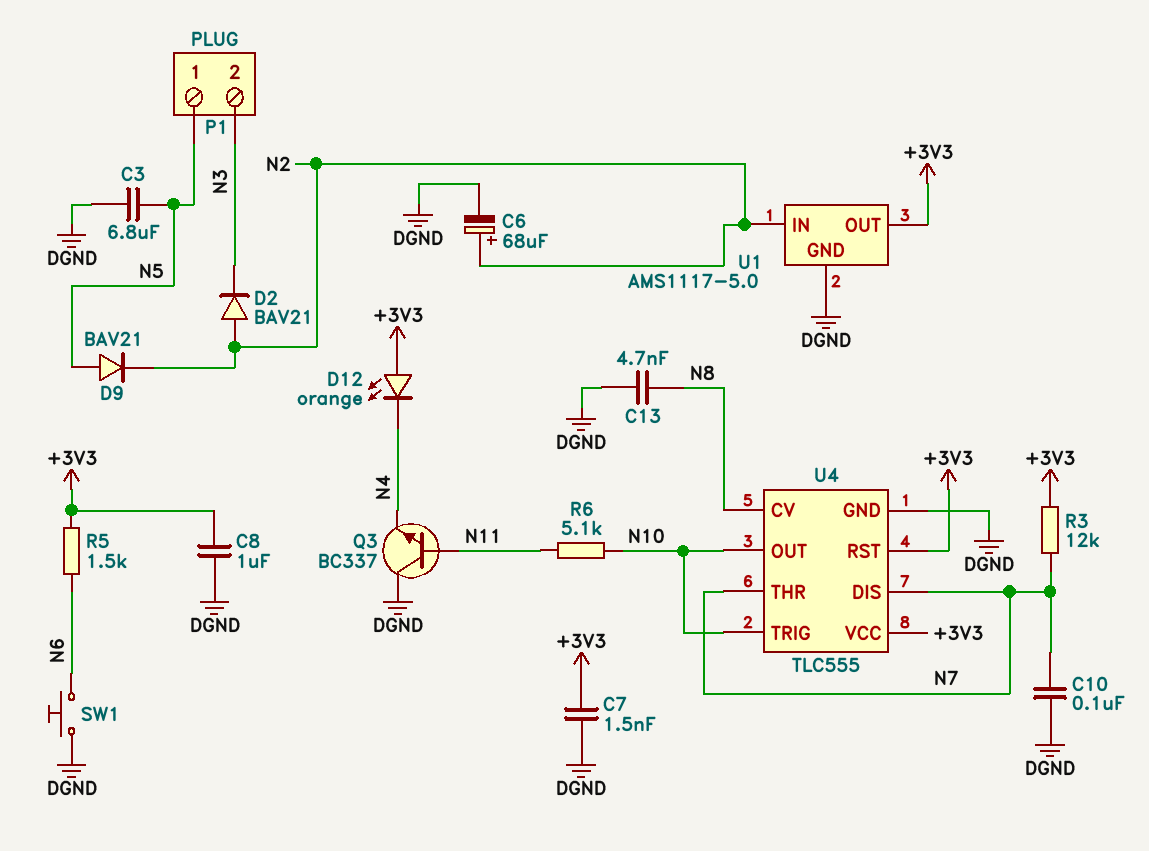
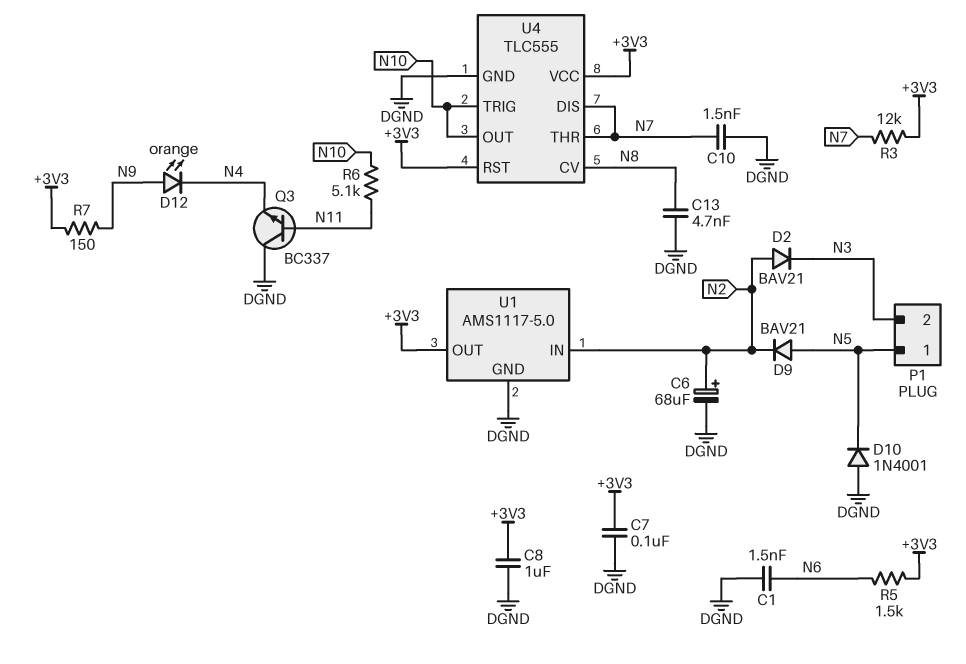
C1: none -> 1.5nF (DGND, N6)
C3: 6.8uF (DGND, N5) -> none
C7: 1.5nF (+3V3, DGND) -> 100nF (+3V3, DGND)
C10: 100nF (DGND, N7) -> 1.5nF (DGND, N7)
D10: none -> diode 1N4001 (A DGND, K N5)
D12: LED orange (A +3V3, K N4) -> LED orange (A N9, K N4)
R7: none -> 150 (+3V3, N9)
SW1: button (DGND, N6) -> none

